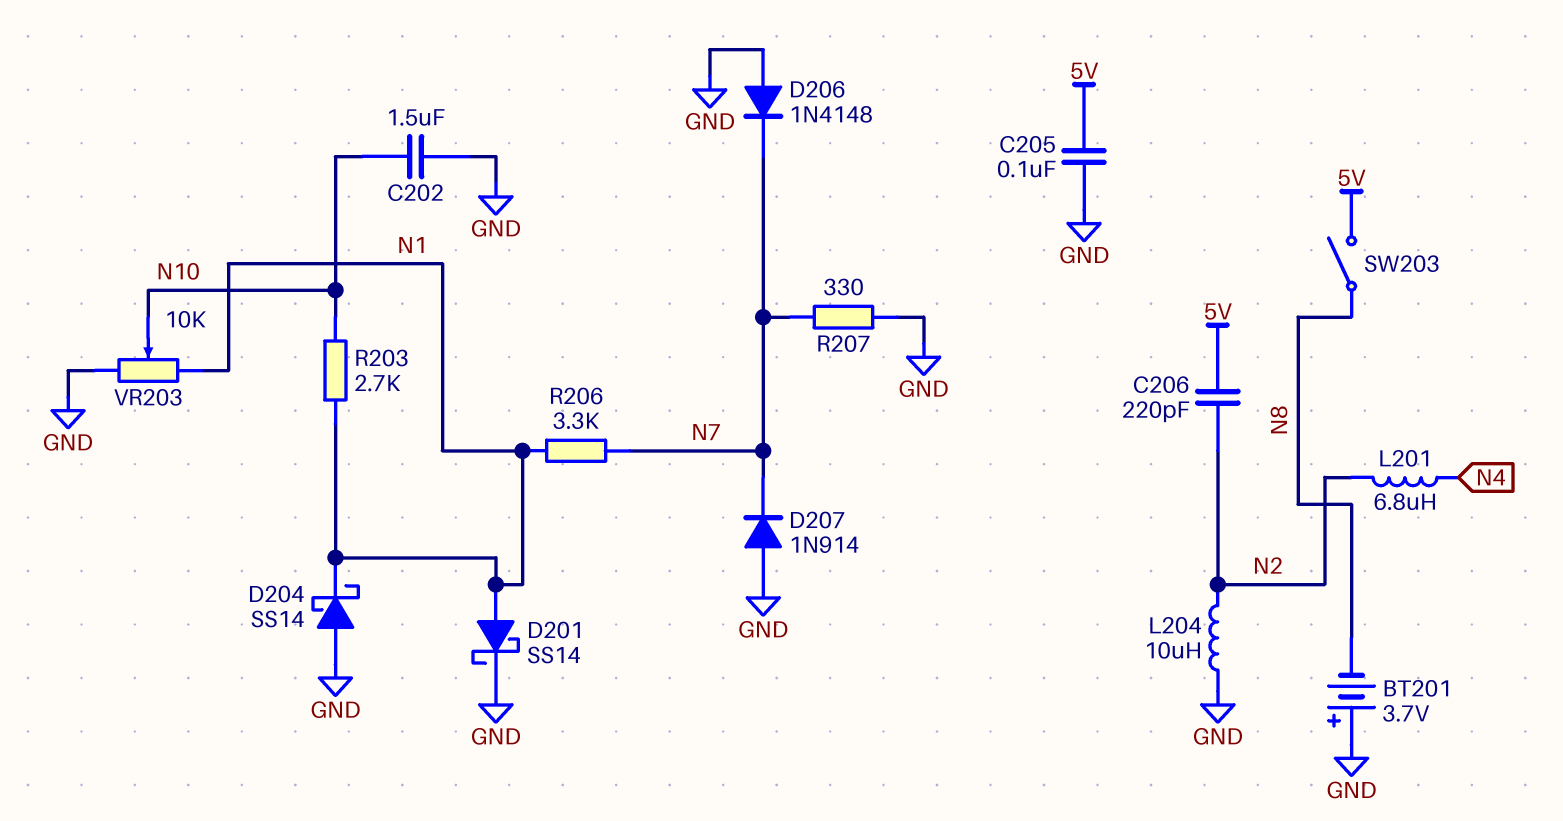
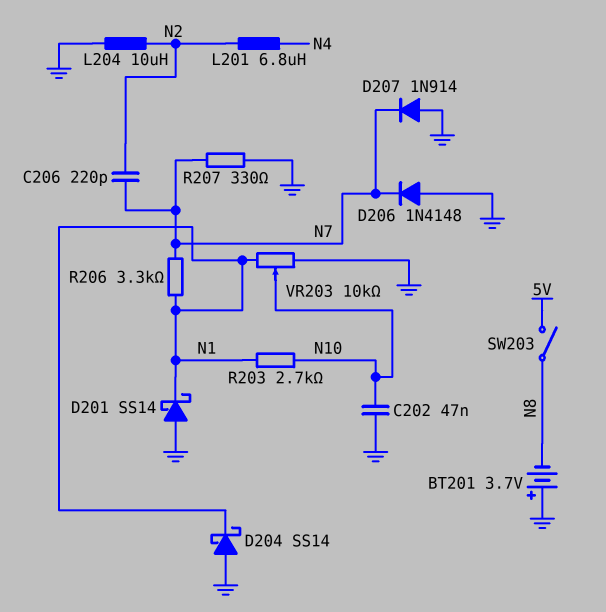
C202: 1.5uF (GND, N10) -> 47nF (GND, N10)
C205: 100nF (5V, GND) -> none
C206: 220pF (5V, N2) -> 220pF (N2, N7)
D201: schottky SS14 (A N1, K GND) -> schottky SS14 (A GND, K N1)

